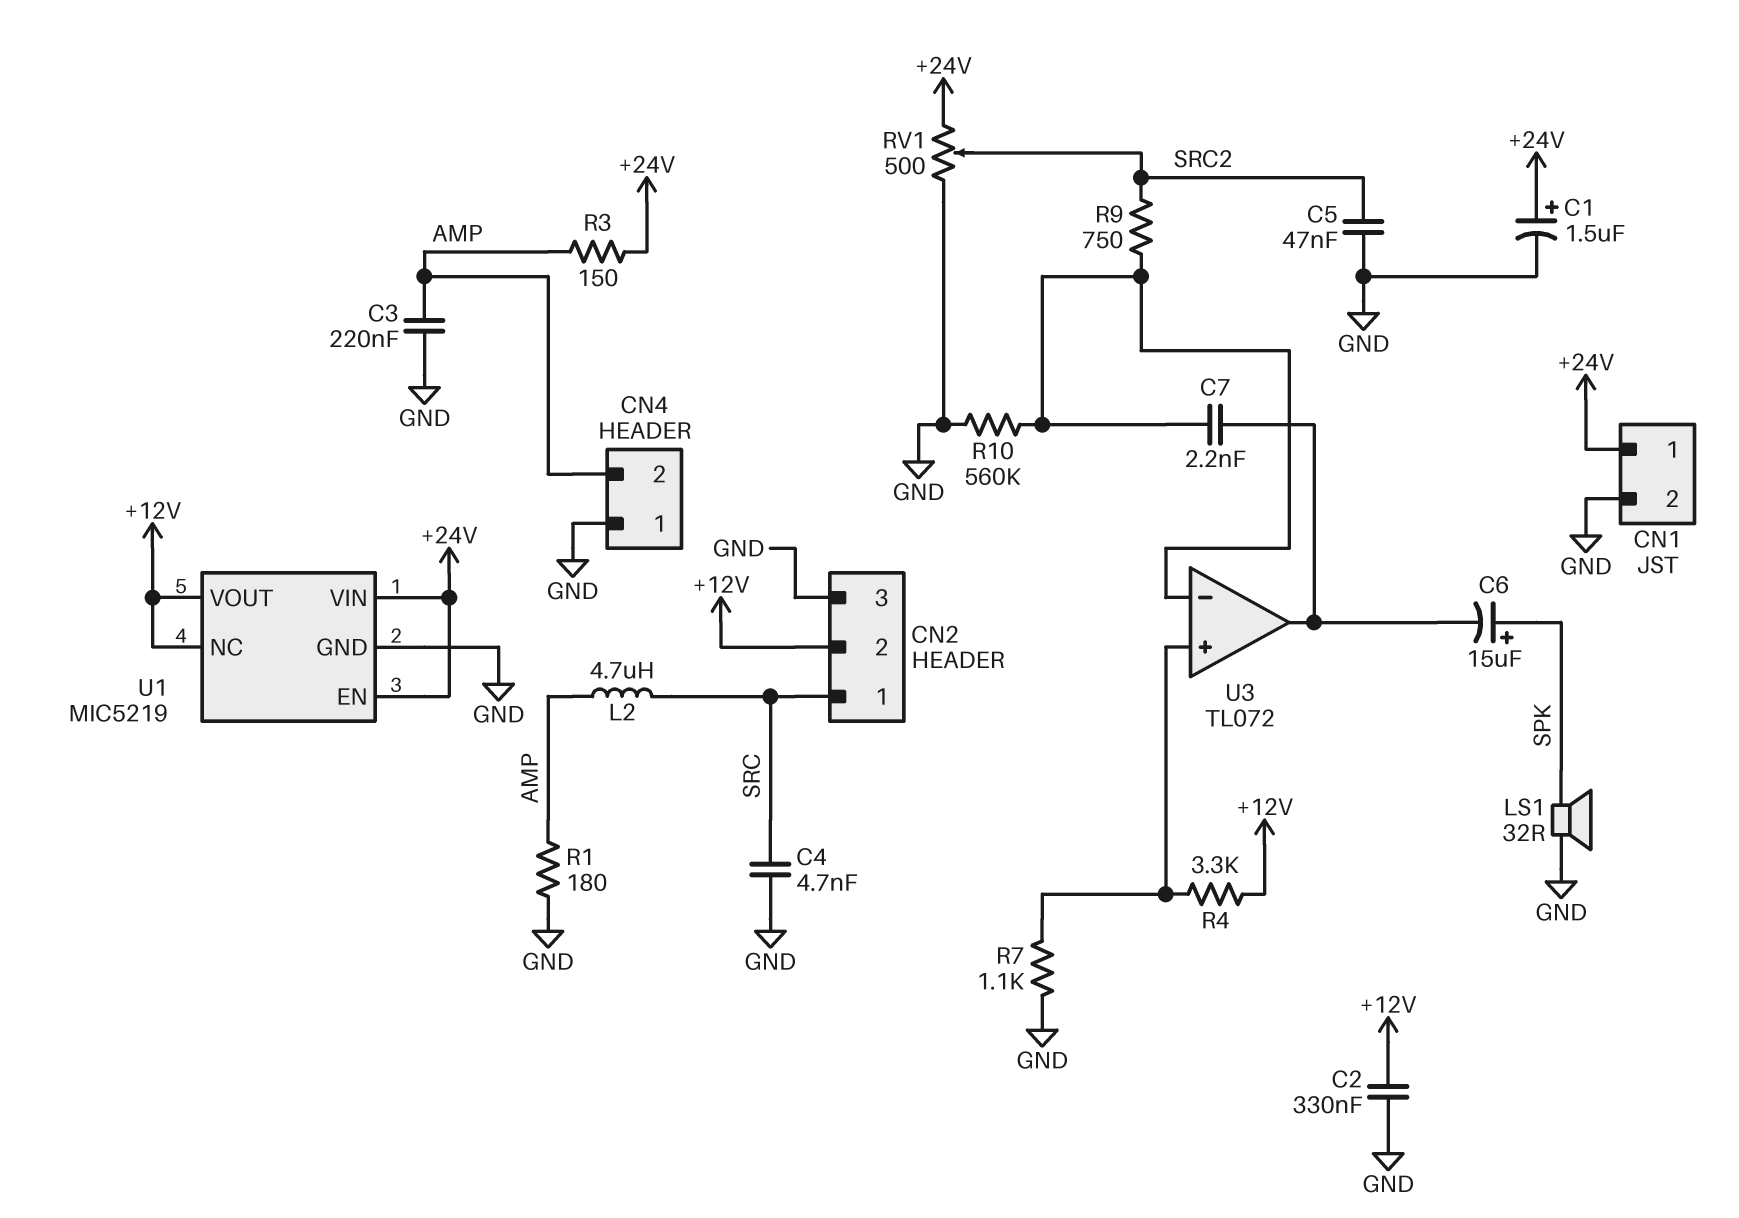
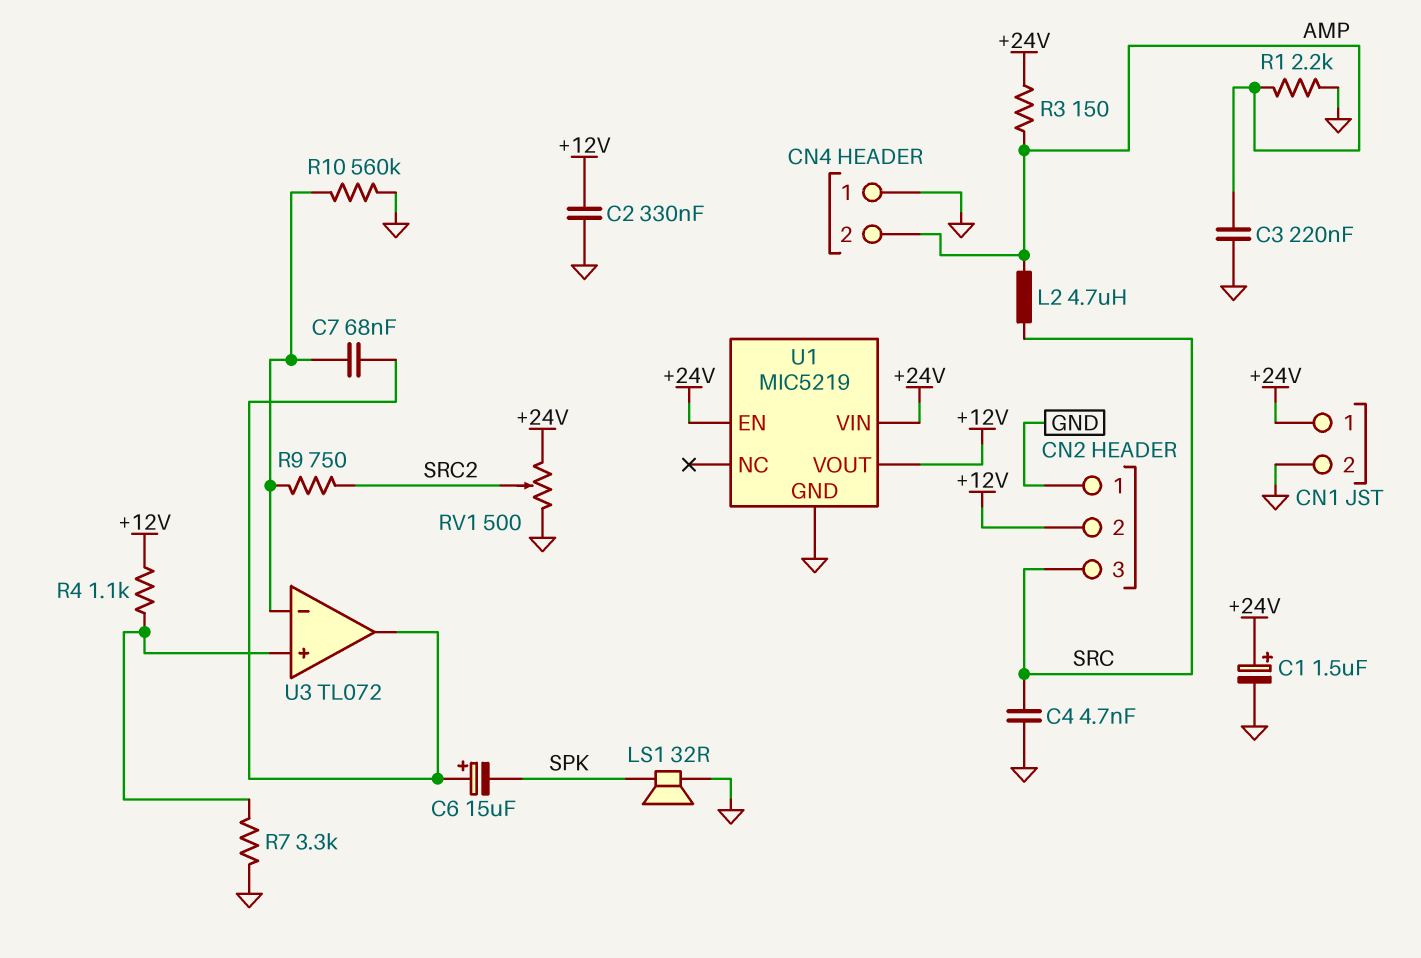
C5: 47nF (GND, SRC2) -> none
C6: 15uF (plus SPK, minus U3/out) -> 15uF (plus U3/out, minus SPK)
C7: 2.2nF (U3/in-, U3/out) -> 68nF (U3/in-, U3/out)
CN2 pin 1: SRC -> GND
CN2 pin 3: GND -> SRC
R1: 180 (AMP, GND) -> 2.2k (AMP, GND)
R4: 3.3k (+12V, U3/in+) -> 1.1k (+12V, U3/in+)
R7: 1.1k (GND, U3/in+) -> 3.3k (GND, U3/in+)
U1 pin NC: +12V -> none

